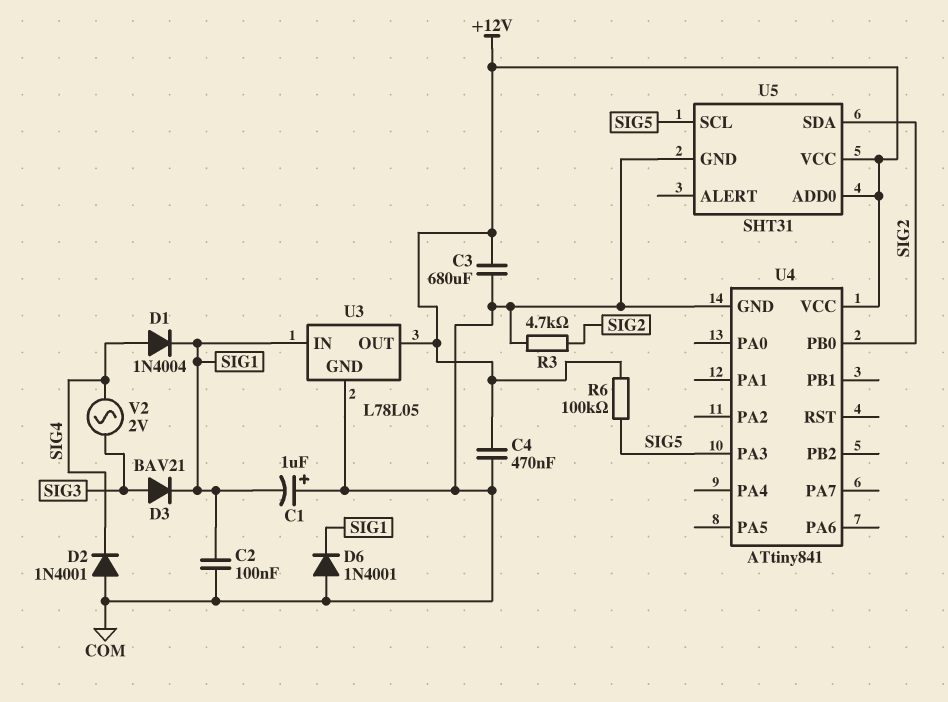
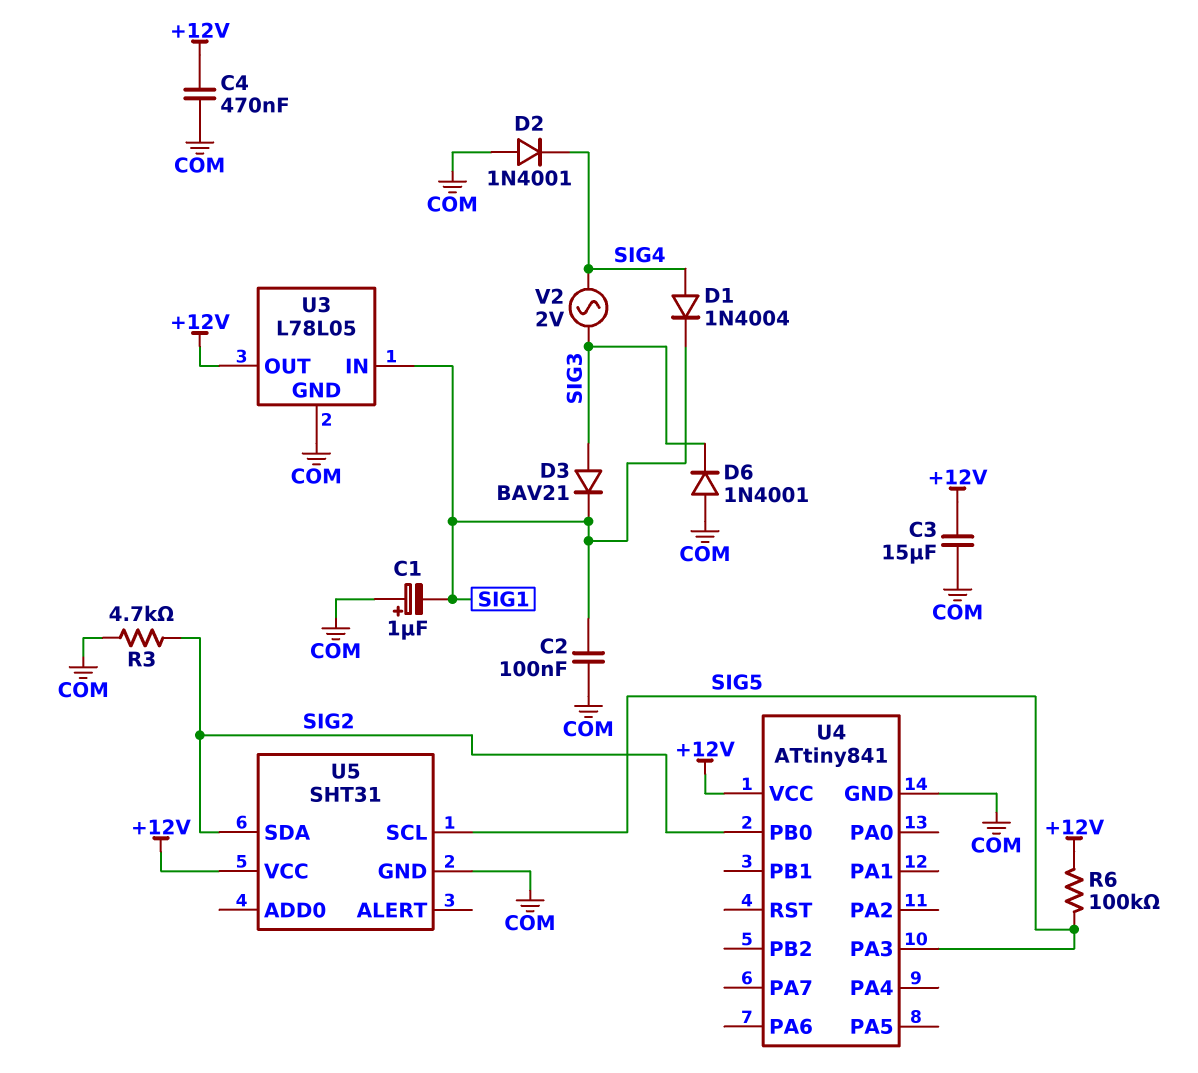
C3: 680uF (+12V, COM) -> 15uF (+12V, COM)
D6: diode 1N4001 (A COM, K SIG1) -> diode 1N4001 (A COM, K SIG3)
U5 pin ADD0: +12V -> none

